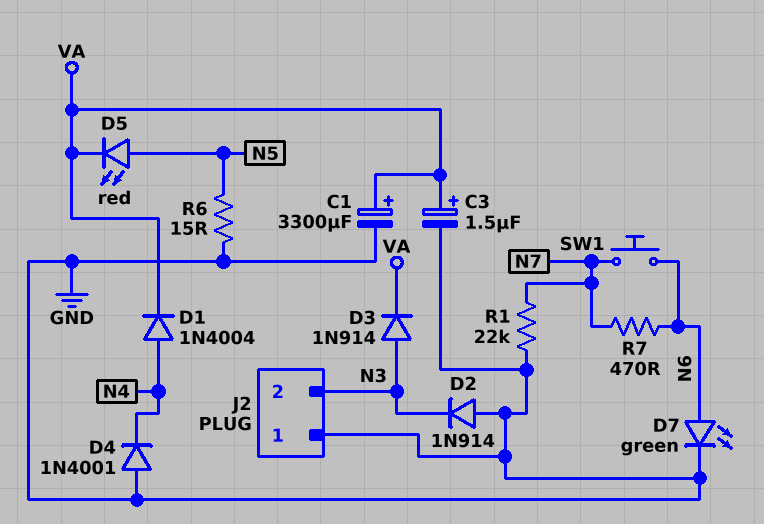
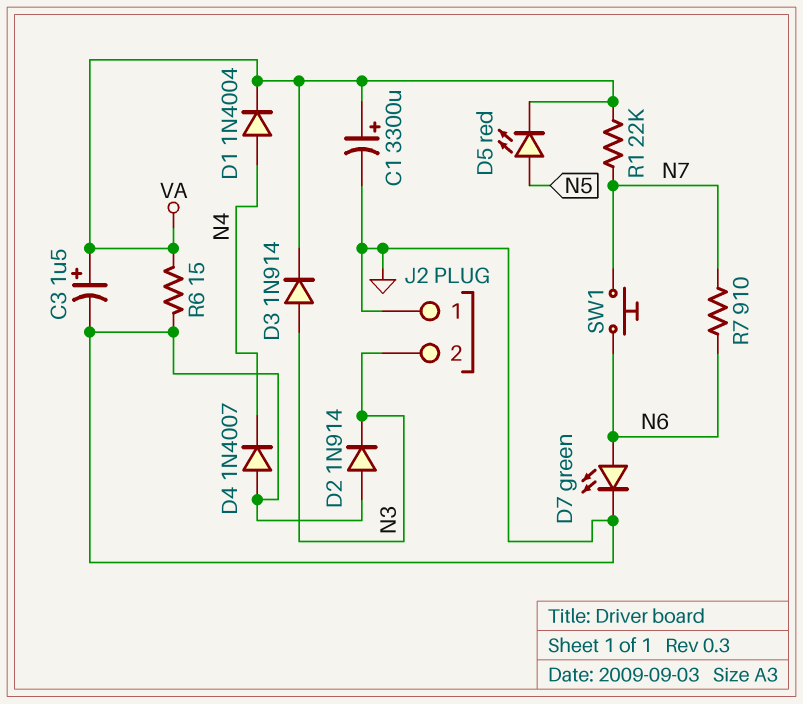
D4: diode 1N4001 (A GND, K N4) -> diode 1N4007 (A GND, K N4)
R1: 22k (GND, N7) -> 22k (N7, VA)
R6: 15 (GND, N5) -> 15 (GND, VA)
R7: 470 (N6, N7) -> 910 (N6, N7)

